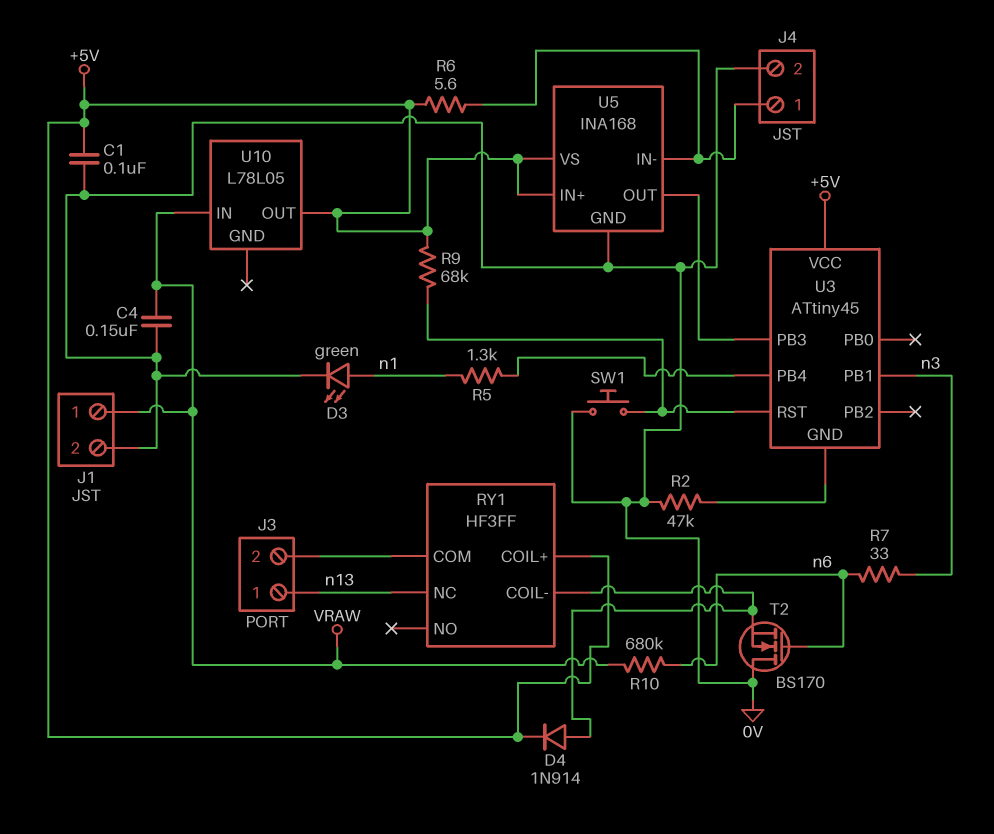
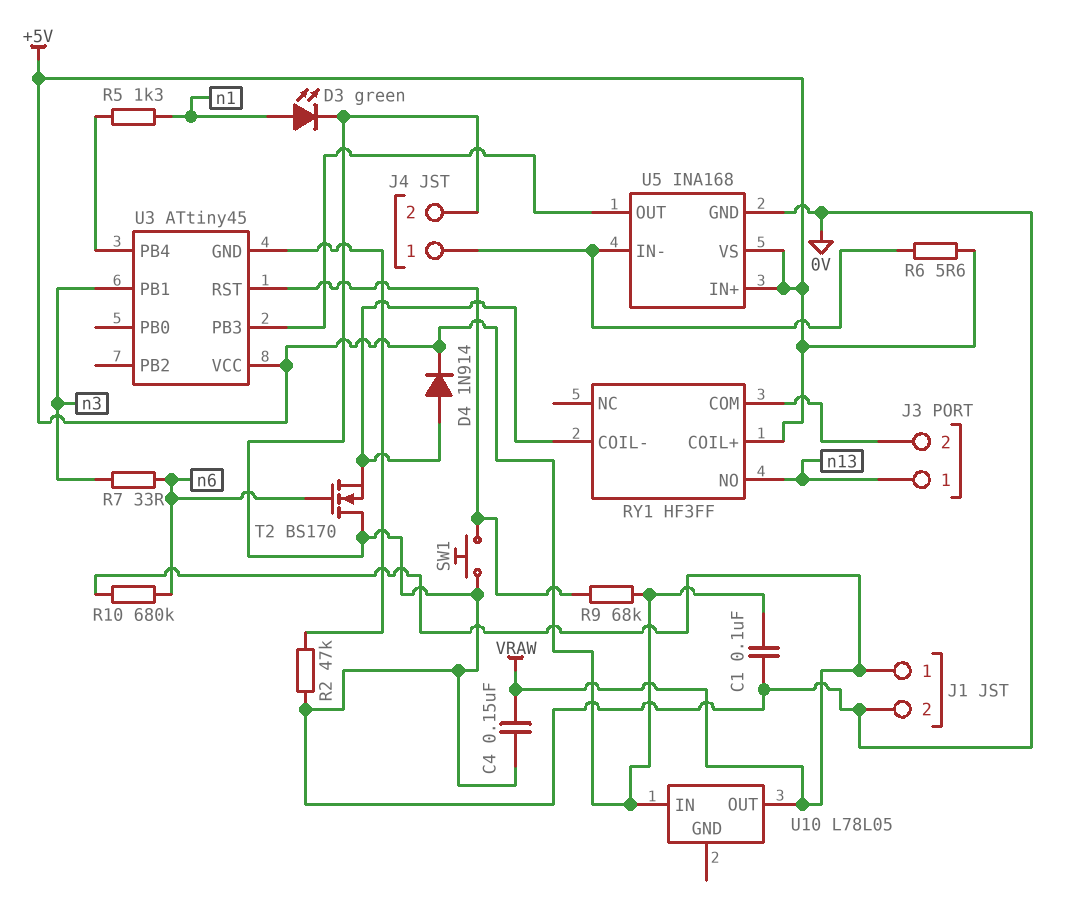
RY1 pin NC: n13 -> none
RY1 pin NO: none -> n13
U10 pin IN: VRAW -> +5V
U10 pin OUT: +5V -> VRAW

